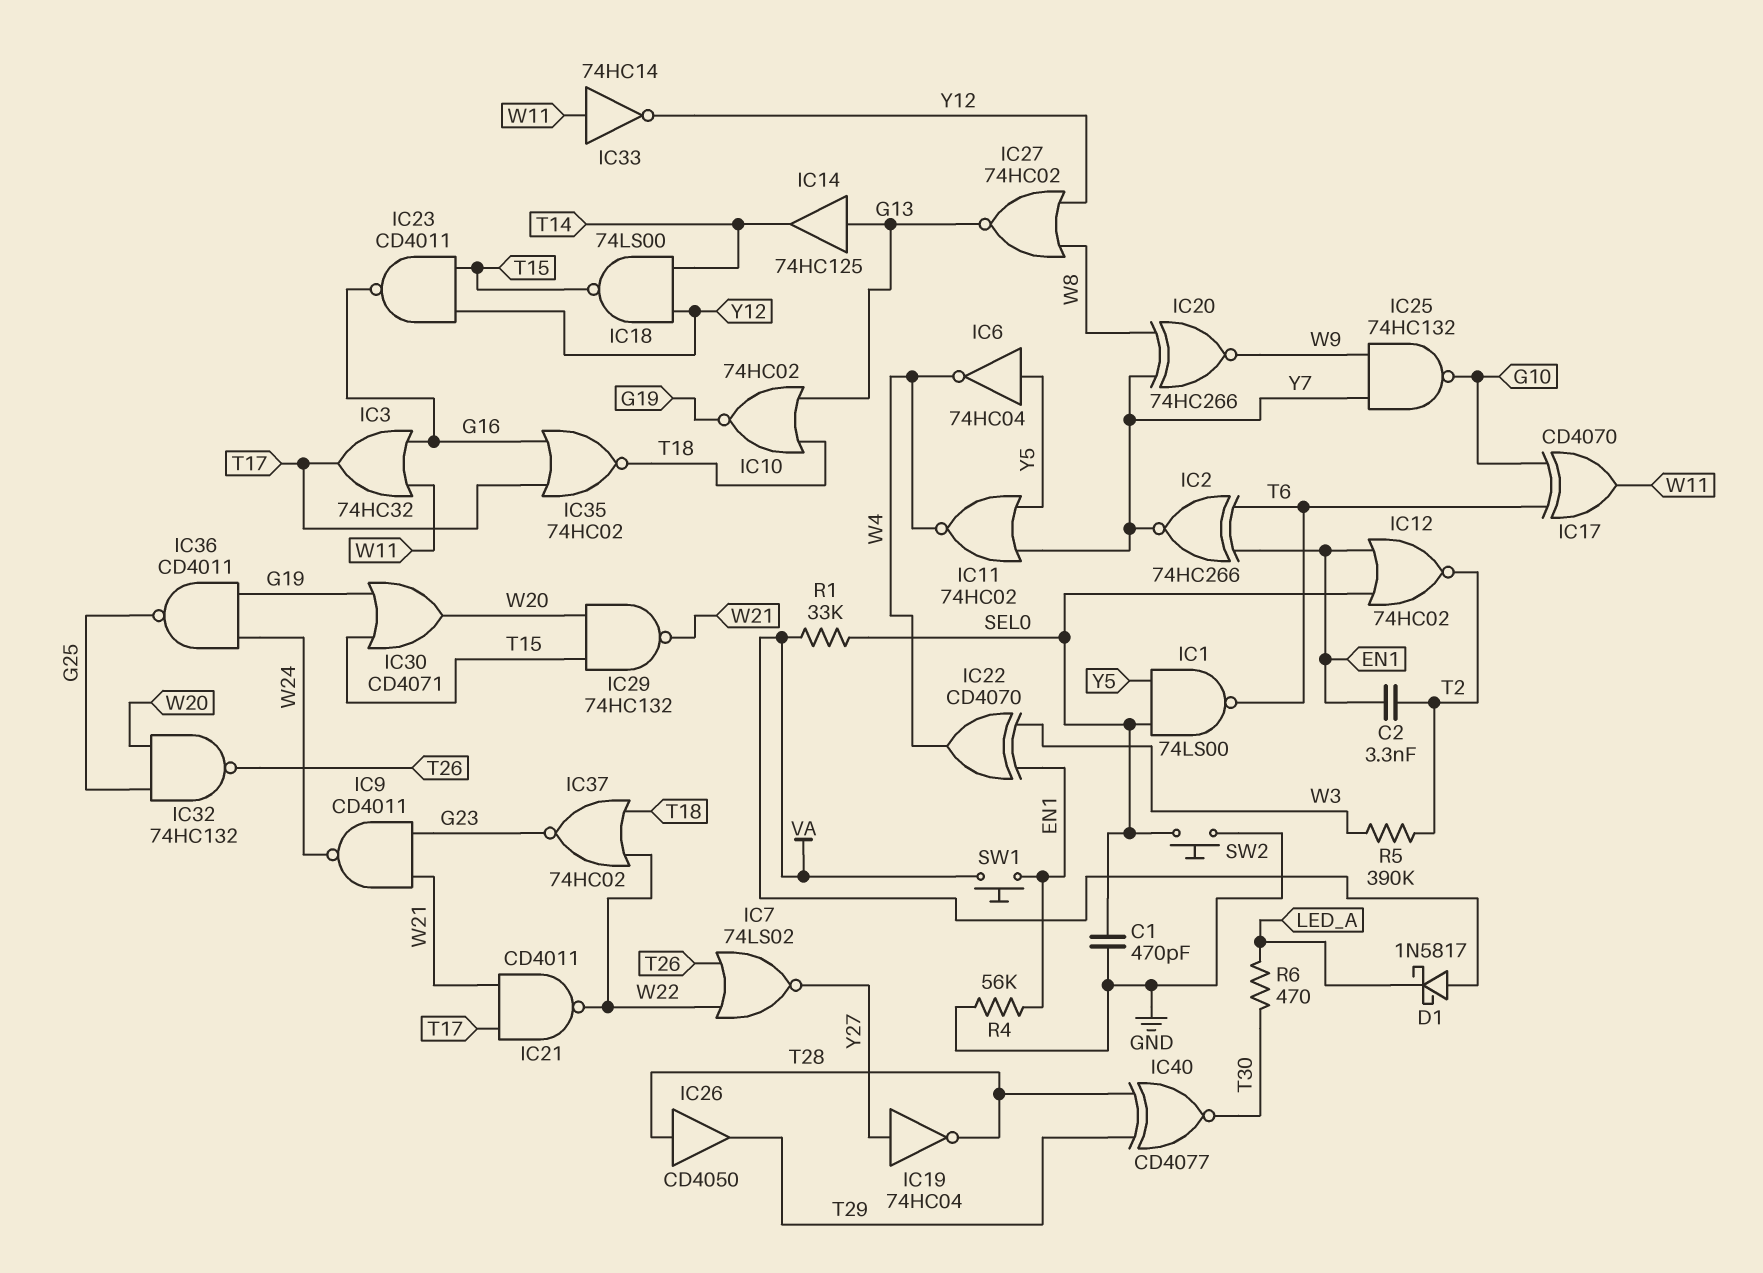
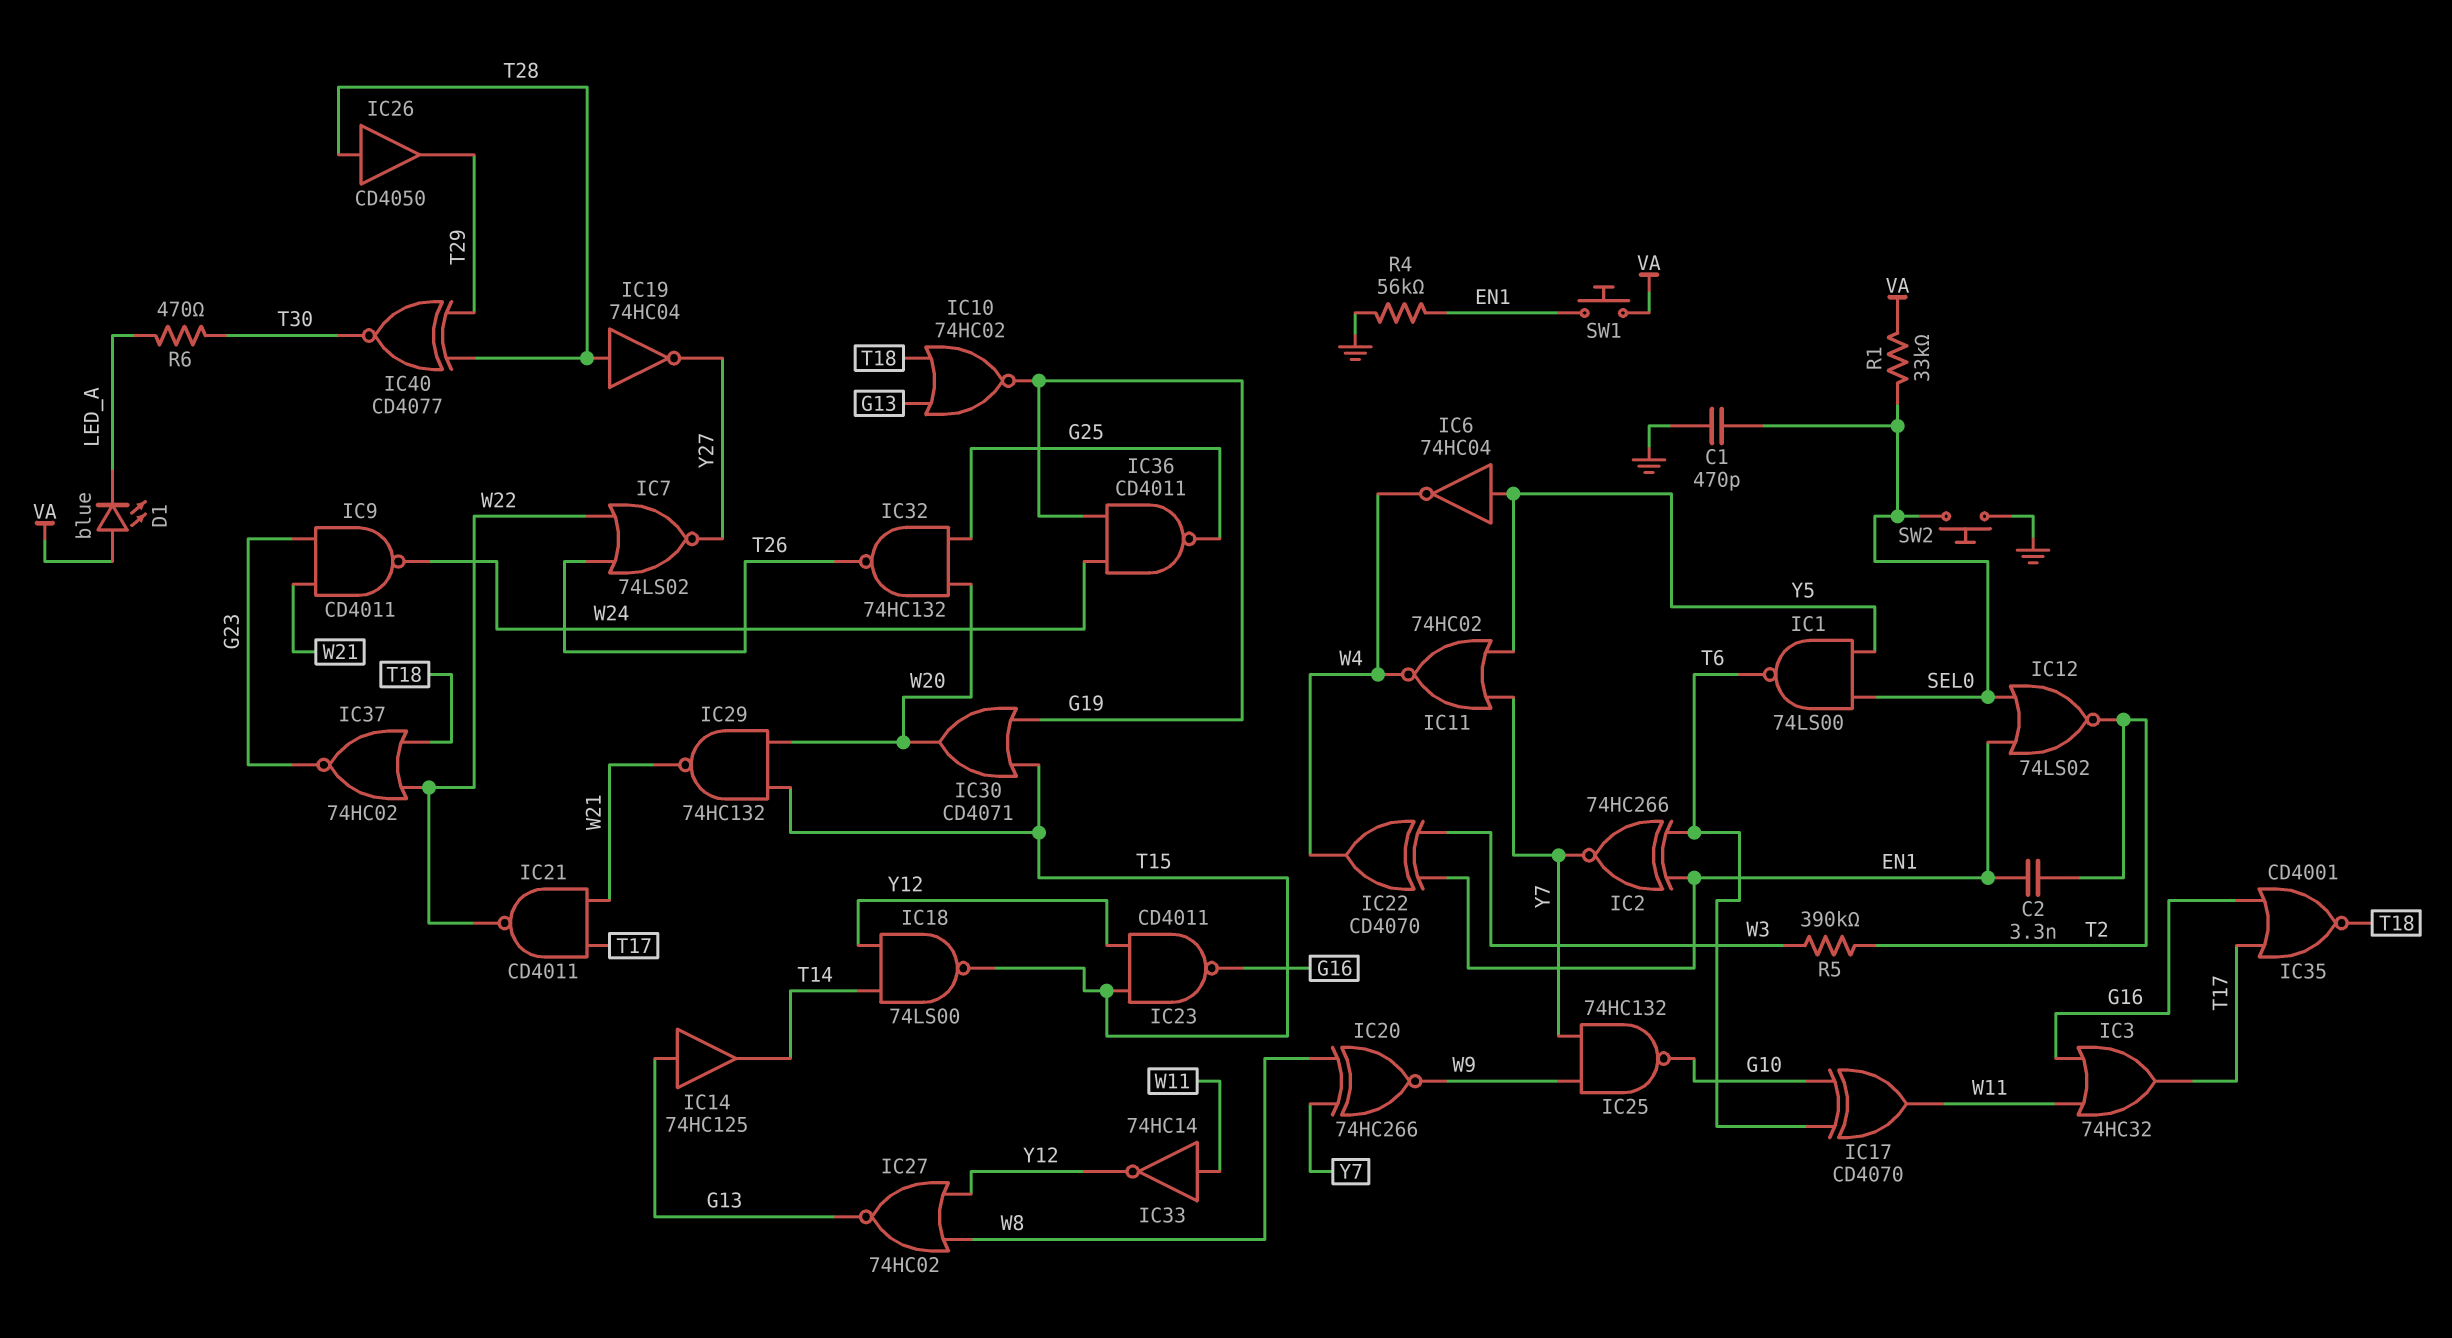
D1: schottky 1N5817 (A VA, K LED_A) -> LED blue (A VA, K LED_A)
IC12: NOR 74HC02 (in EN1, in SEL0, out T2) -> NOR 74LS02 (in EN1, in SEL0, out T2)
IC19: NOT 74HC04 (in Y27, out T28) -> NOT 74HC04 (in T28, out Y27)
IC35: NOR 74HC02 (in G16, in T17, out T18) -> NOR CD4001 (in G16, in T17, out T18)

